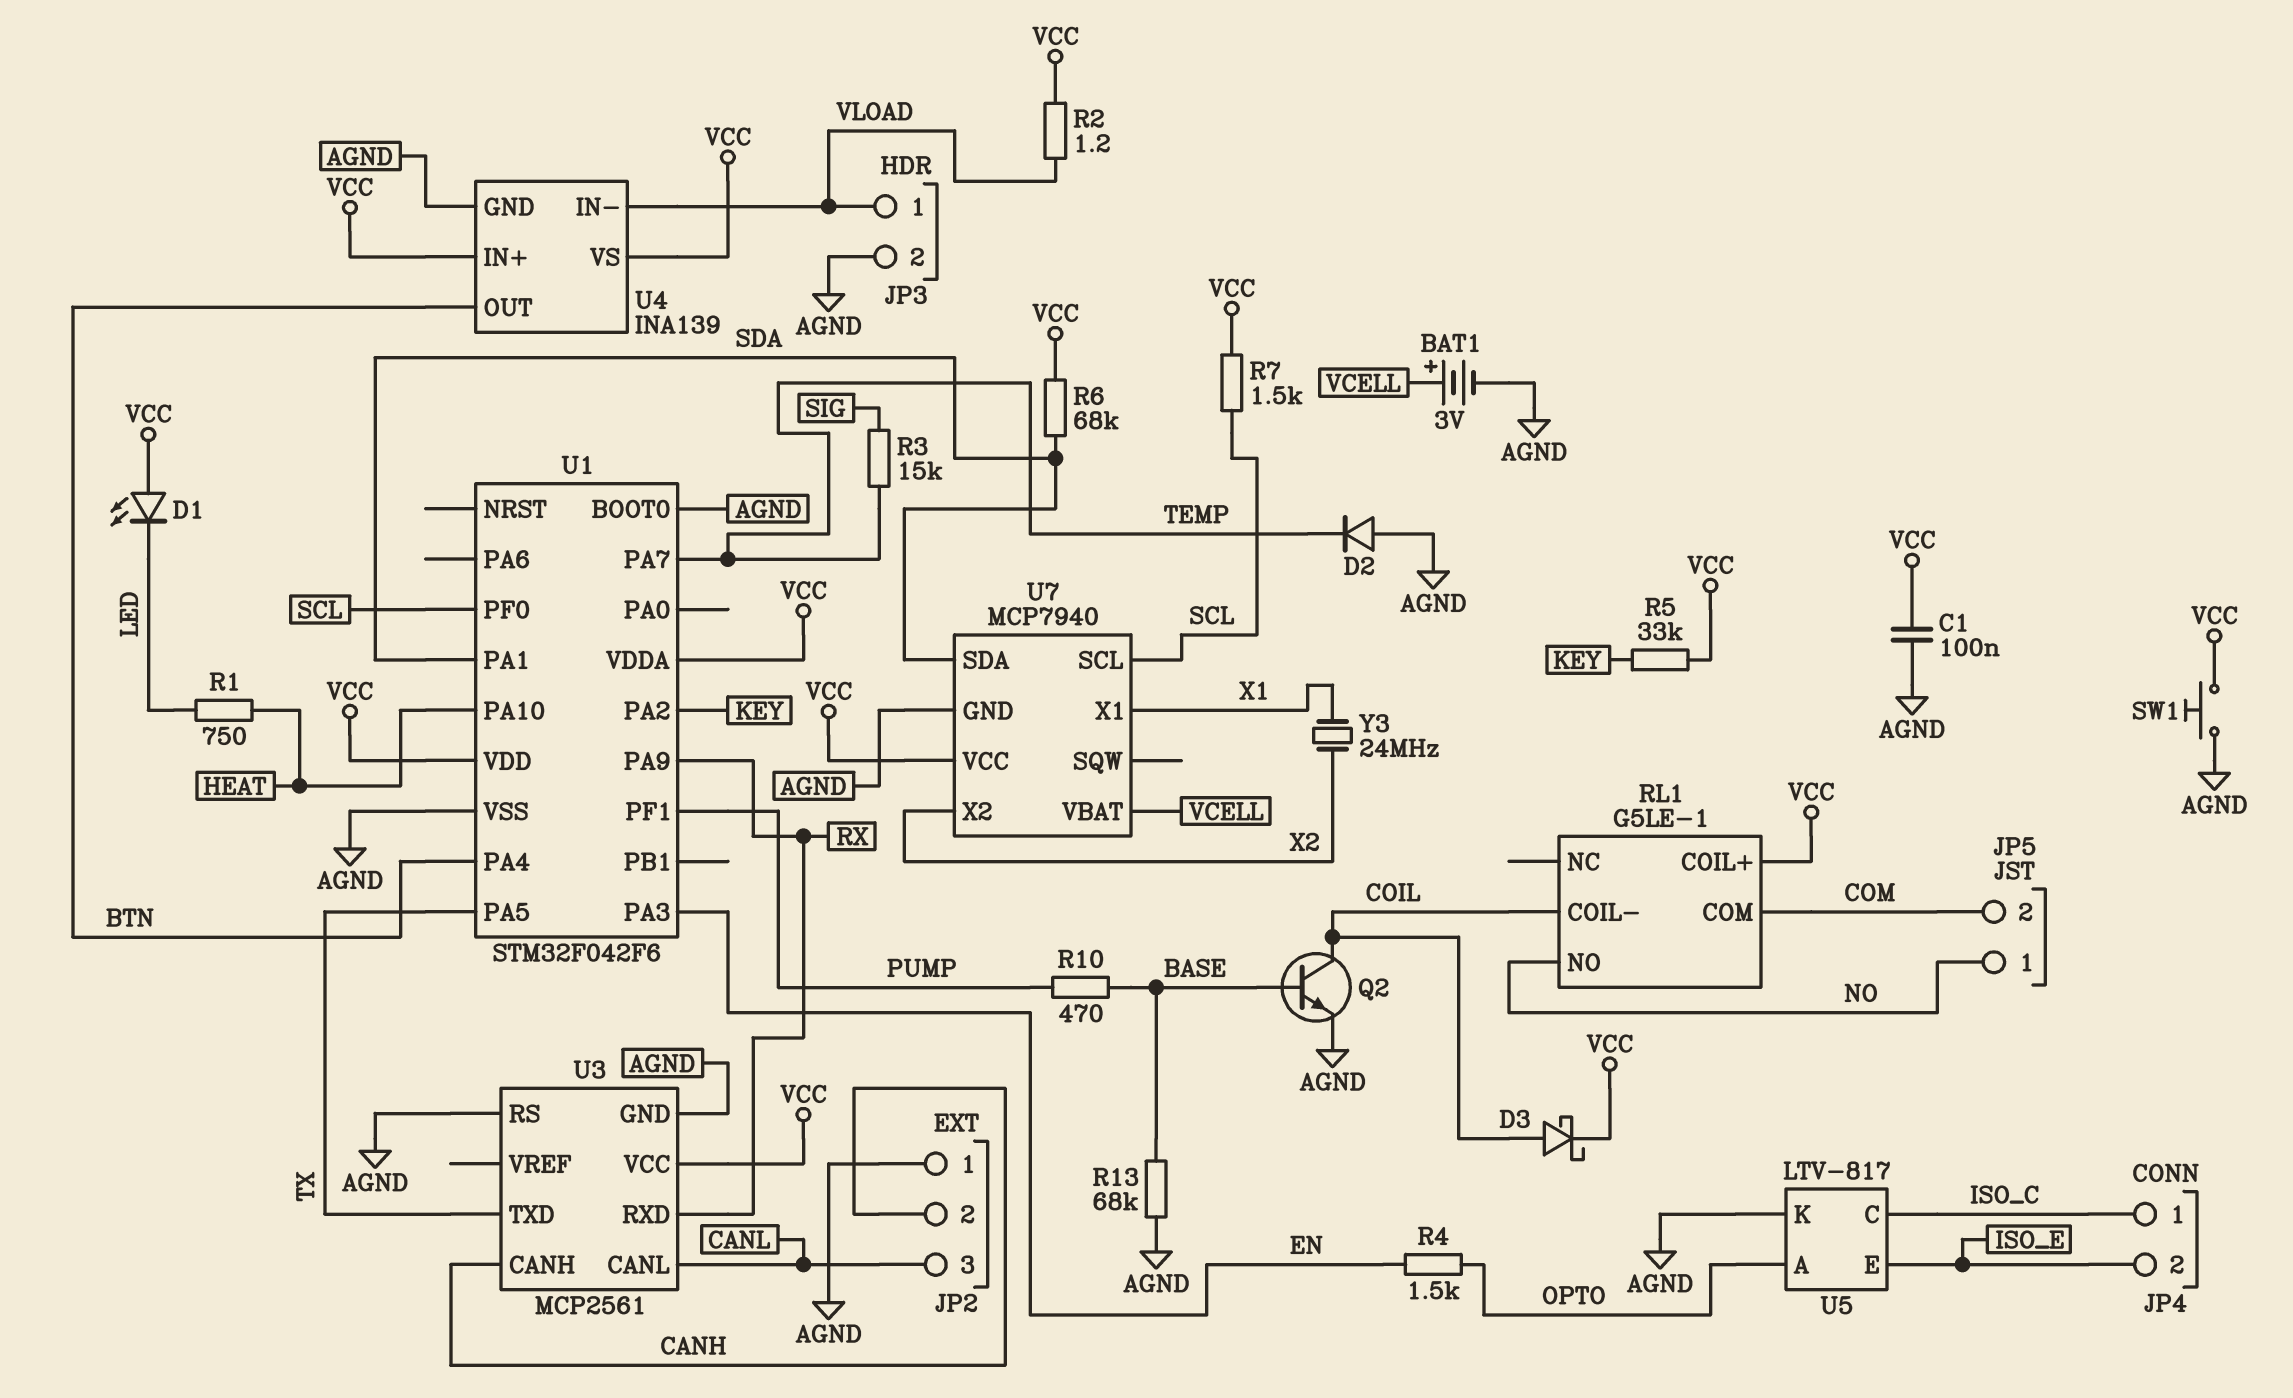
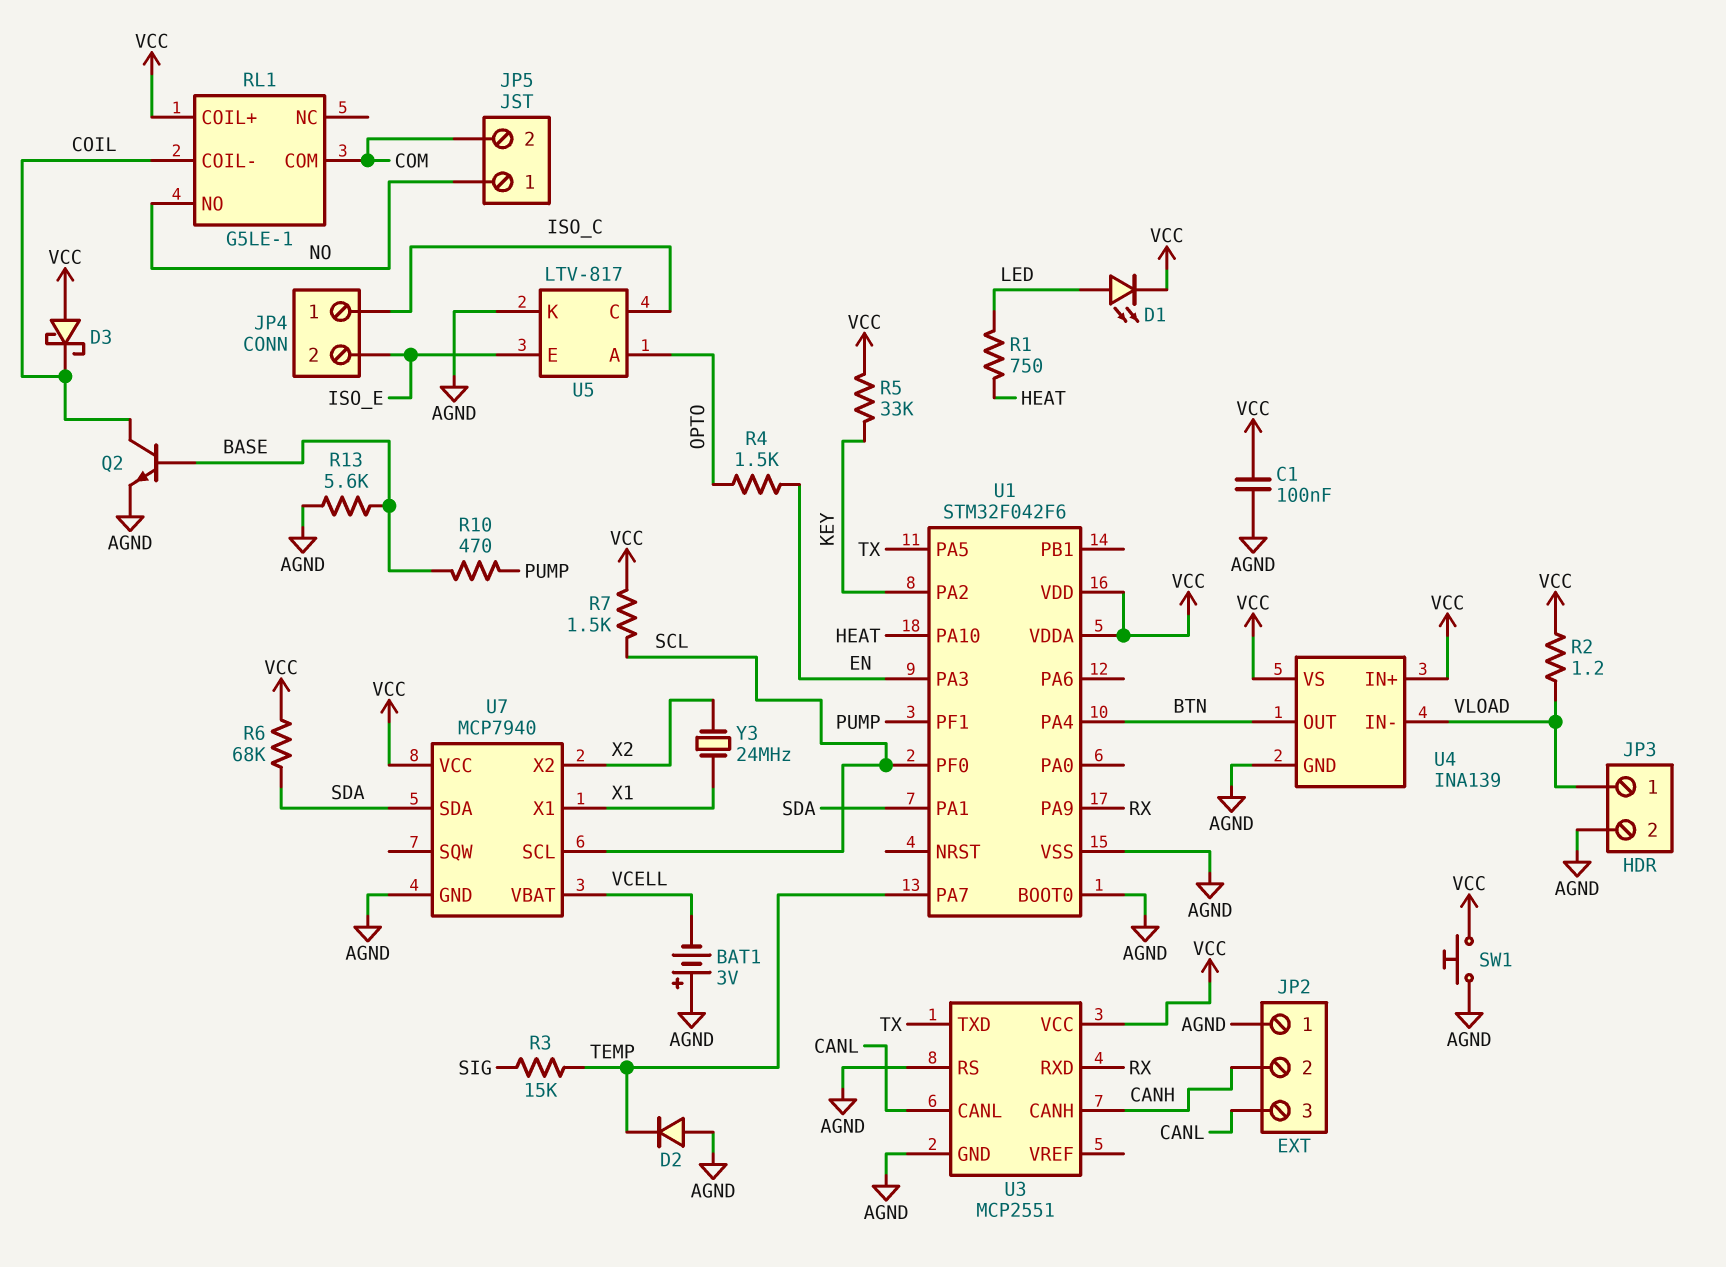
BAT1: 3V (plus VCELL, minus AGND) -> 3V (plus AGND, minus VCELL)
D1: LED (A VCC, K LED) -> LED (A LED, K VCC)
D3: schottky (A COIL, K VCC) -> schottky (A VCC, K COIL)
R13: 68k (AGND, BASE) -> 5.6k (AGND, BASE)
U3: MCP2561 -> MCP2551

